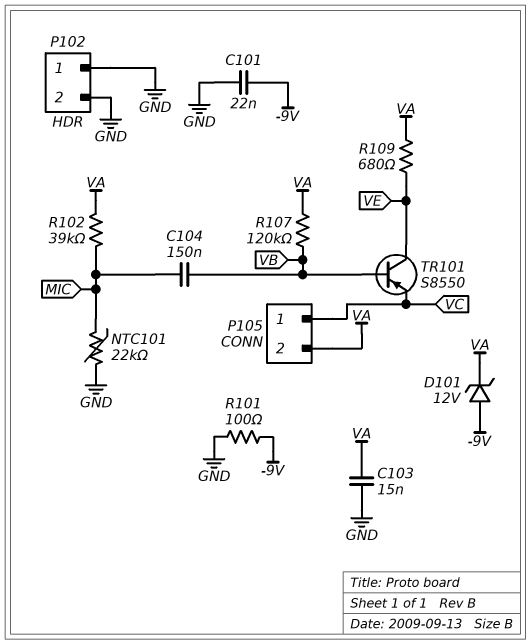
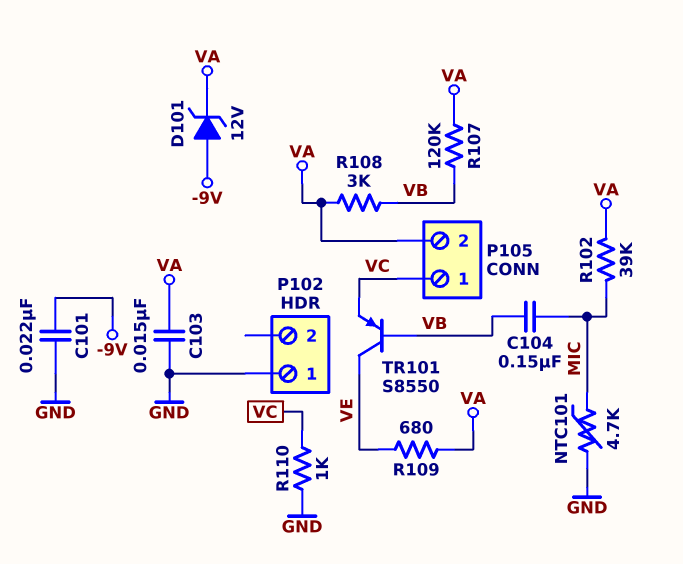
NTC101: 22k (GND, MIC) -> 4.7k (GND, MIC)
P102 pin 2: GND -> none
R101: 100 (-9V, GND) -> none
R108: none -> 3k (VA, VB)
R110: none -> 1k (GND, VC)

